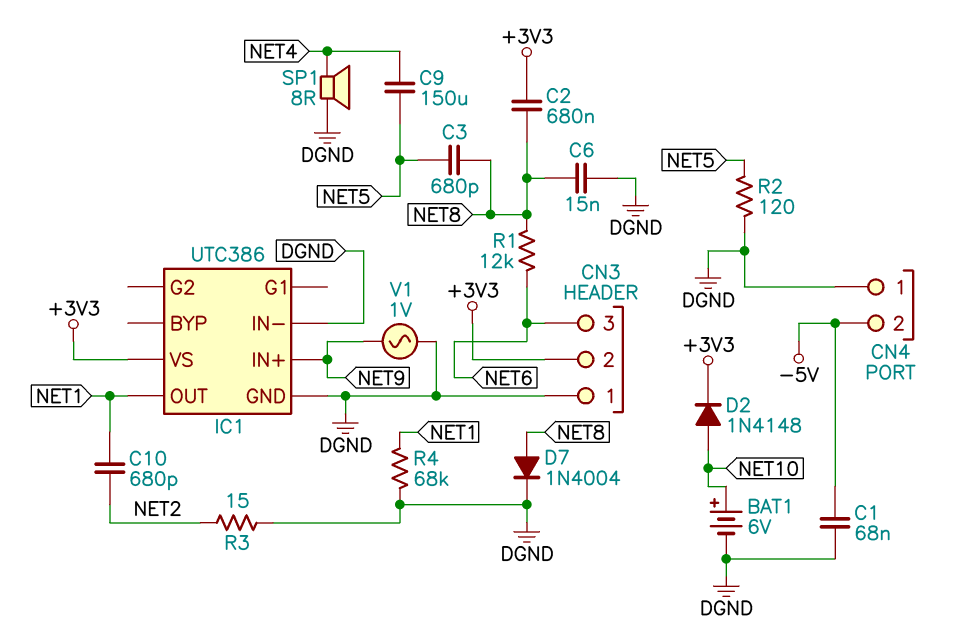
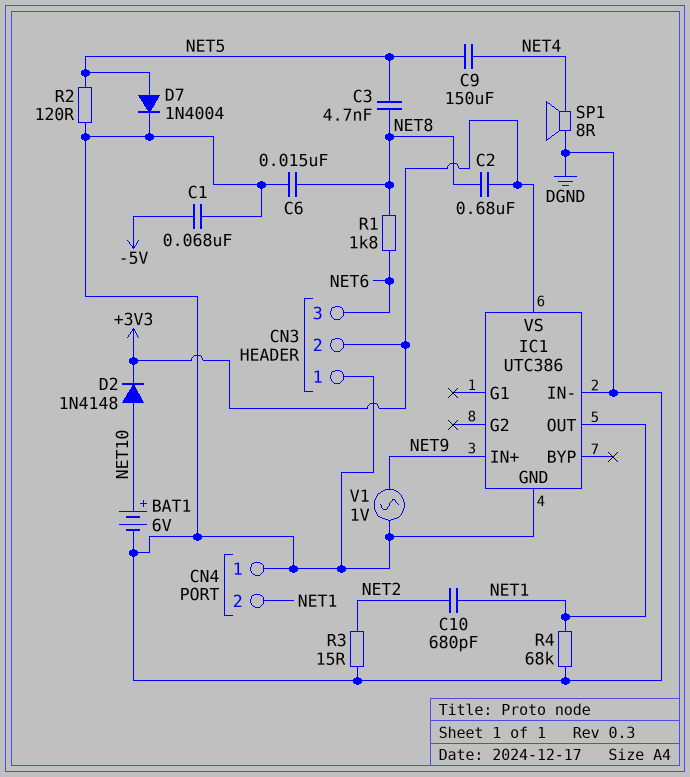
C3: 680pF (NET5, NET8) -> 4.7nF (NET5, NET8)
CN4 pin 2: -5V -> NET1
D7: diode 1N4004 (A NET8, K DGND) -> diode 1N4004 (A NET5, K DGND)
R1: 12k (NET6, NET8) -> 1.8k (NET6, NET8)

